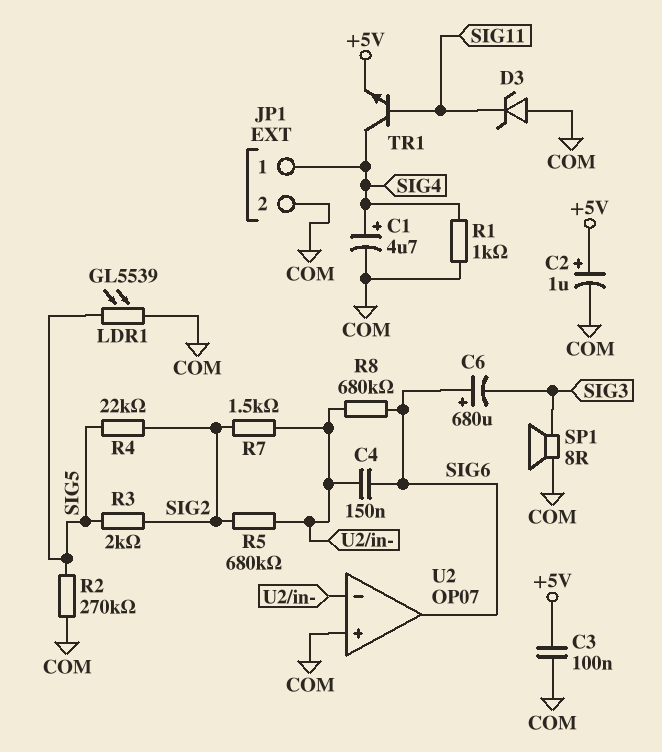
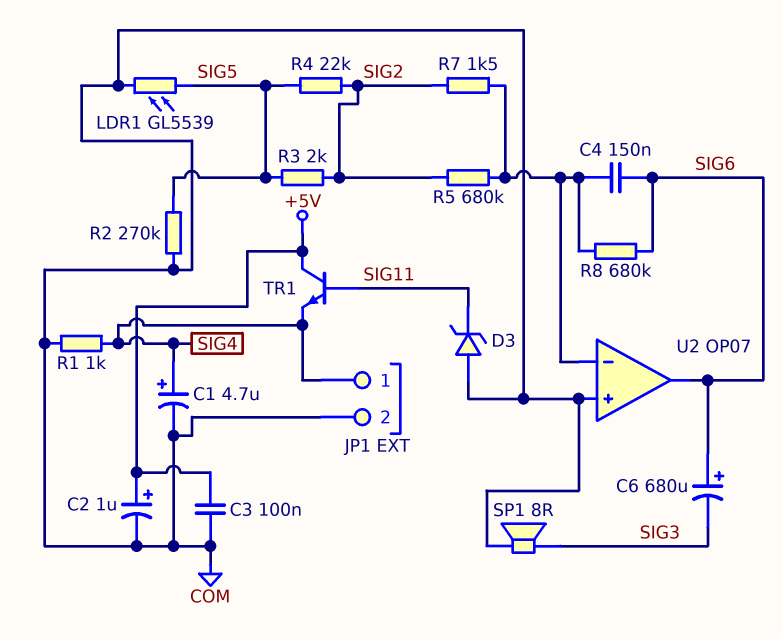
TR1: NPN (B SIG11, C SIG4, E +5V) -> NPN (B SIG11, C +5V, E SIG4)

